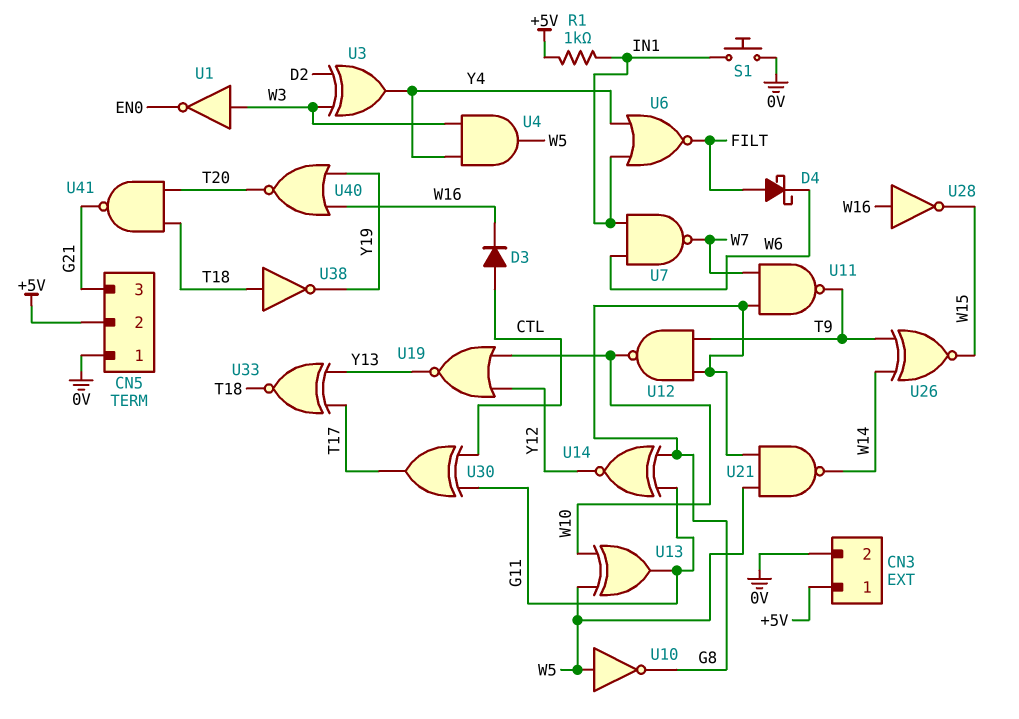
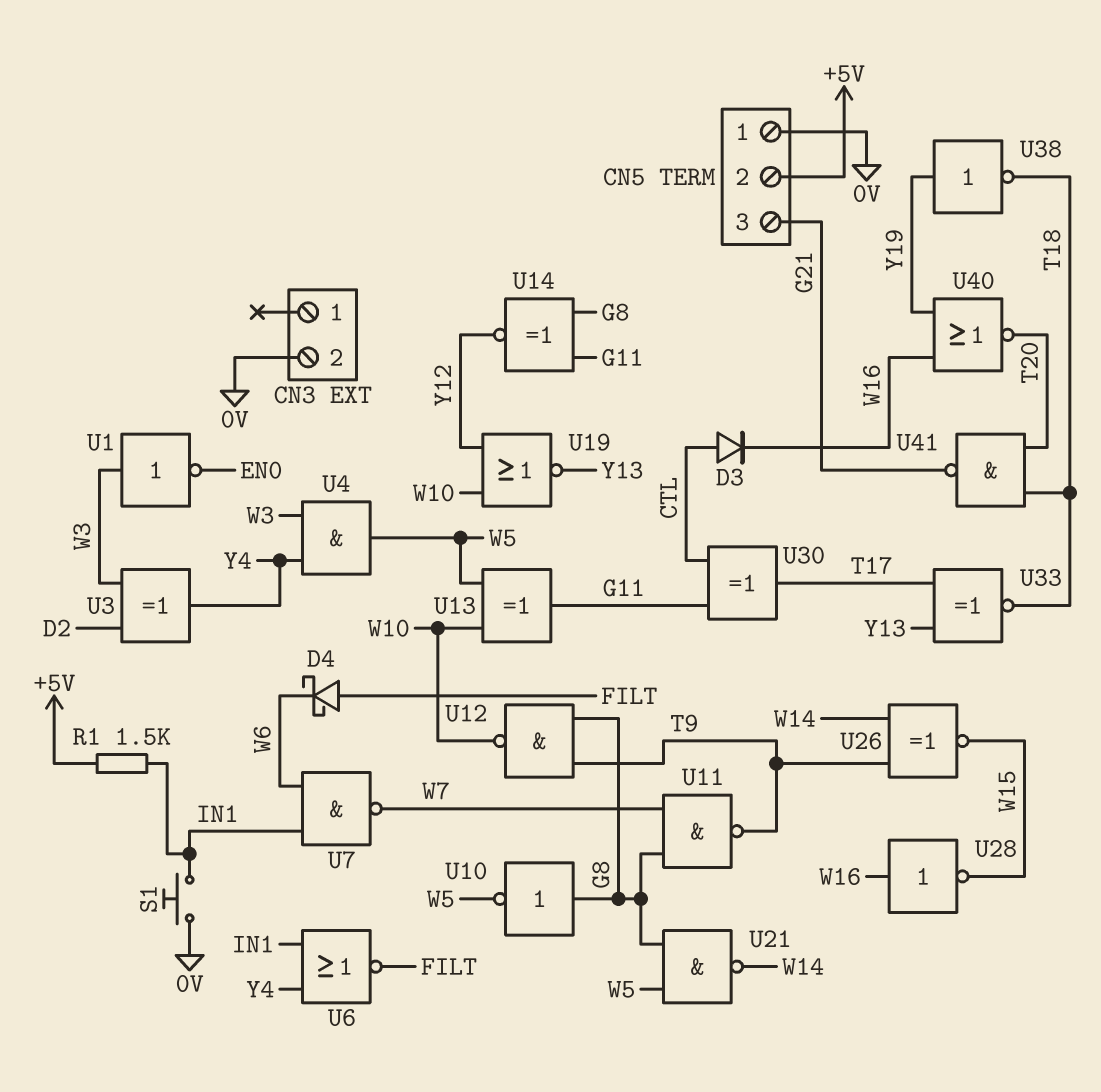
CN3 pin 1: +5V -> none
R1: 1k (+5V, IN1) -> 1.5k (+5V, IN1)
U10: NOT (in W5, out G8) -> NOT (in G8, out W5)
U38: NOT (in T18, out Y19) -> NOT (in Y19, out T18)

